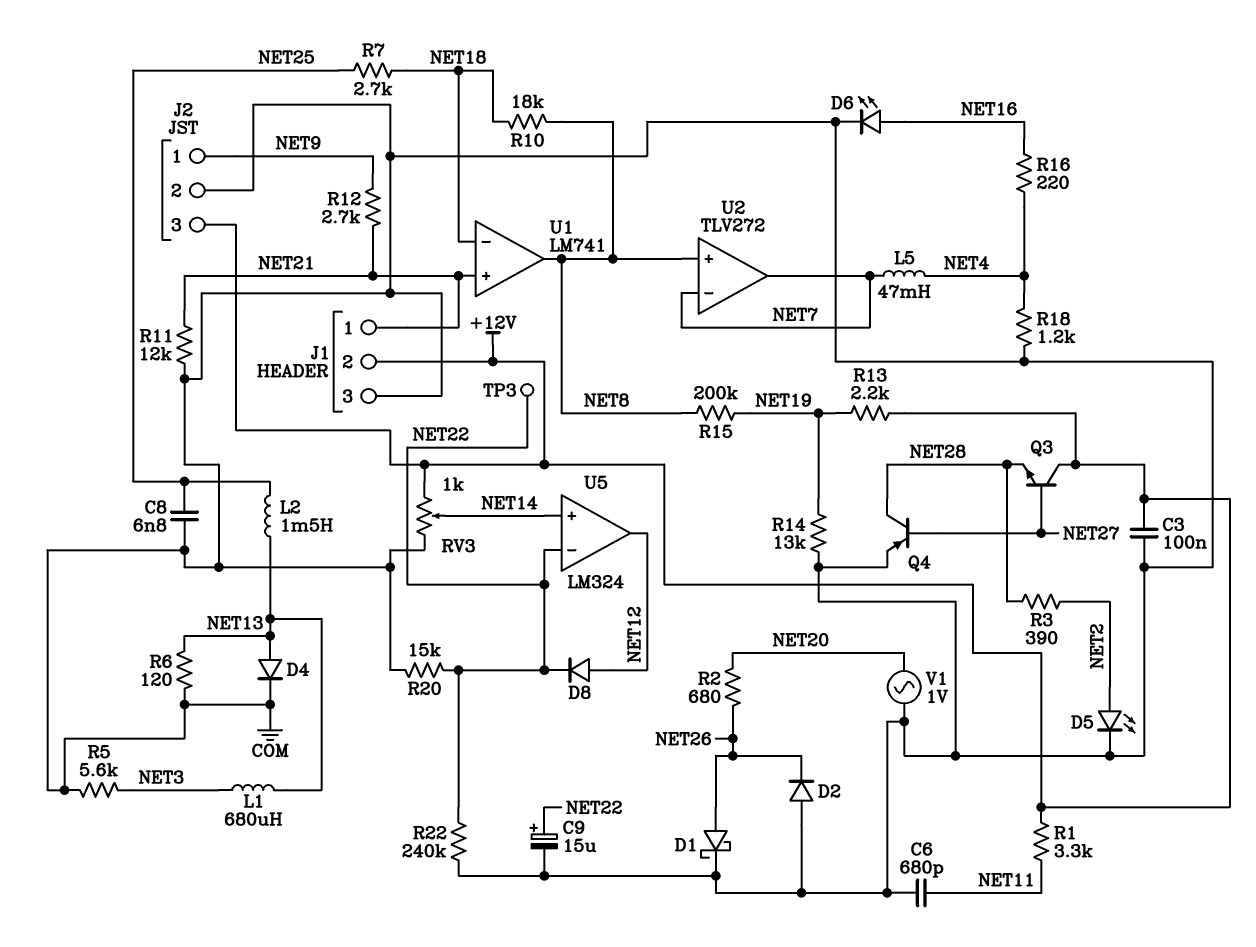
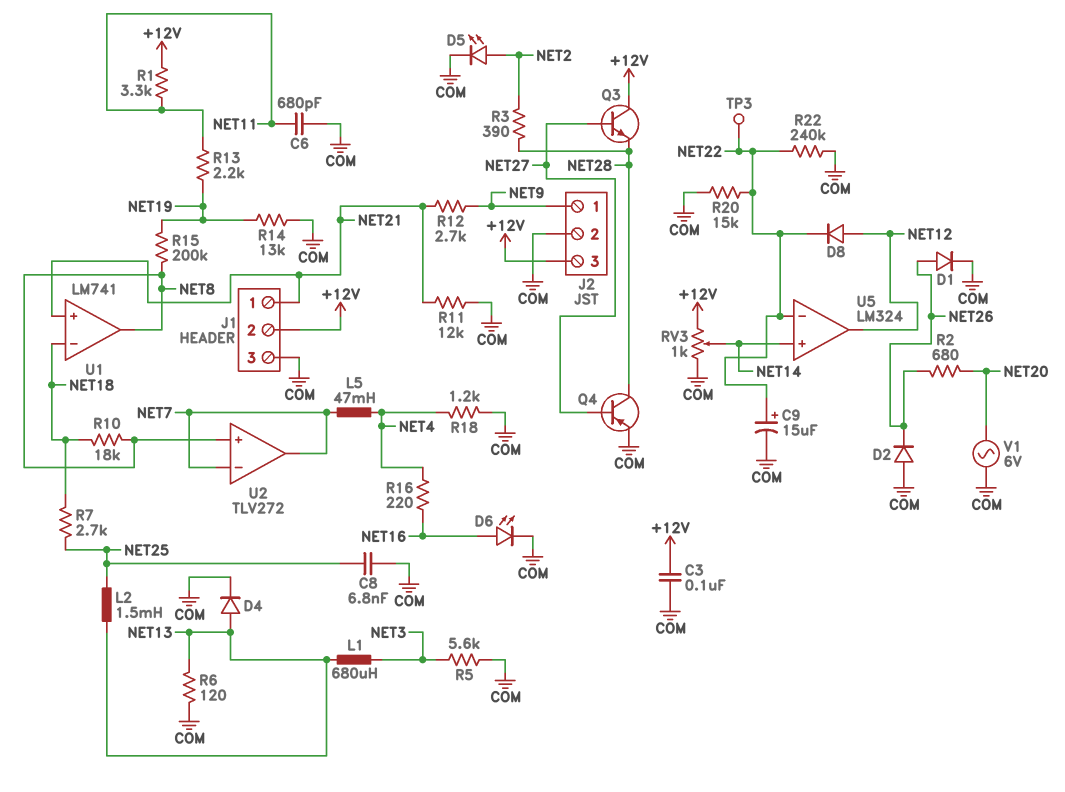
D1: schottky (A NET26, K COM) -> diode (A NET26, K COM)
R13: 2.2k (+12V, NET19) -> 2.2k (NET11, NET19)
V1: AC 1V (COM, NET20) -> AC 6V (COM, NET20)

